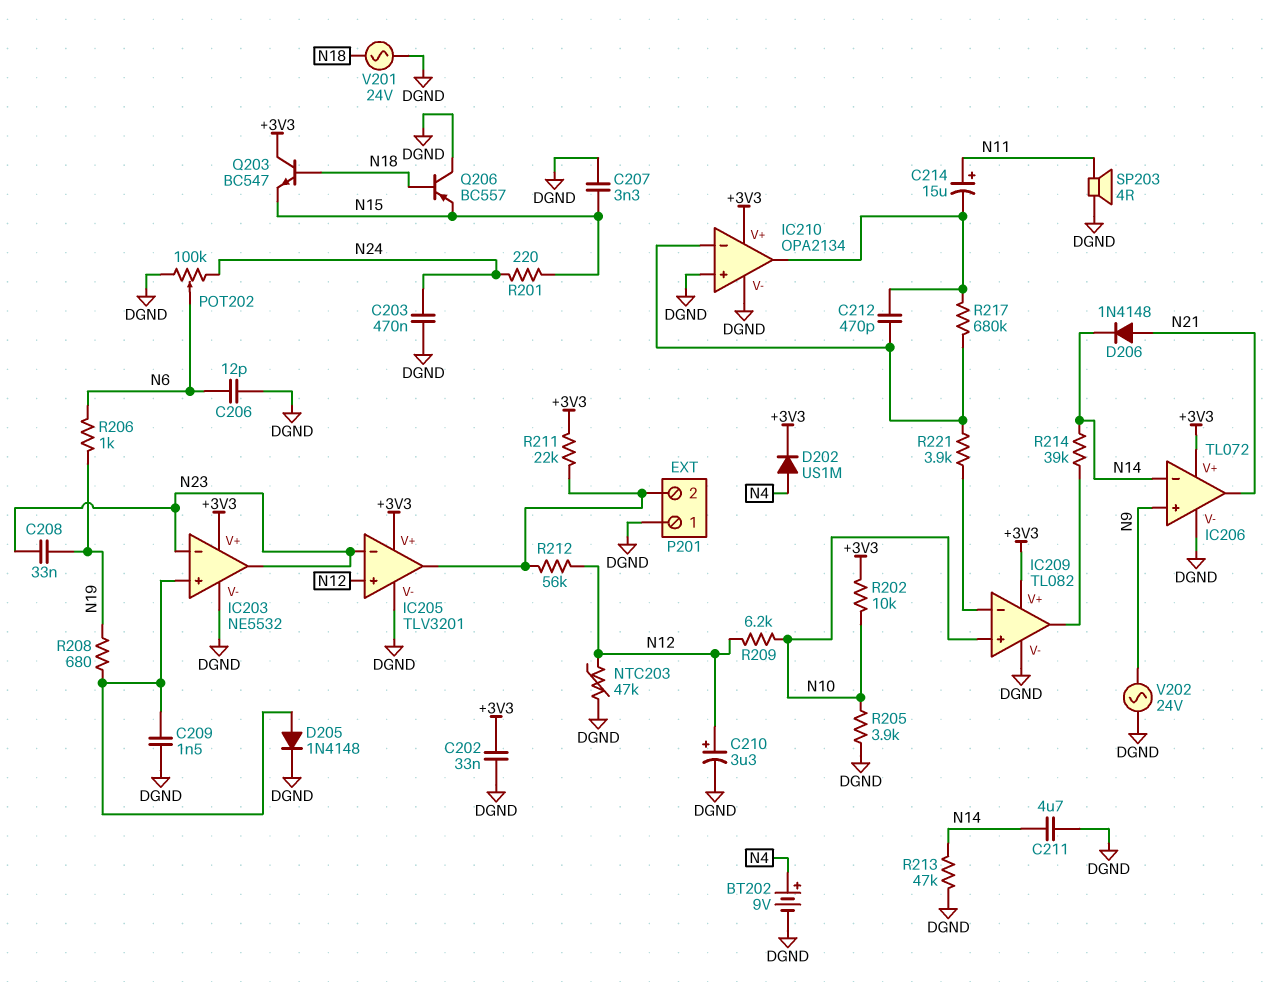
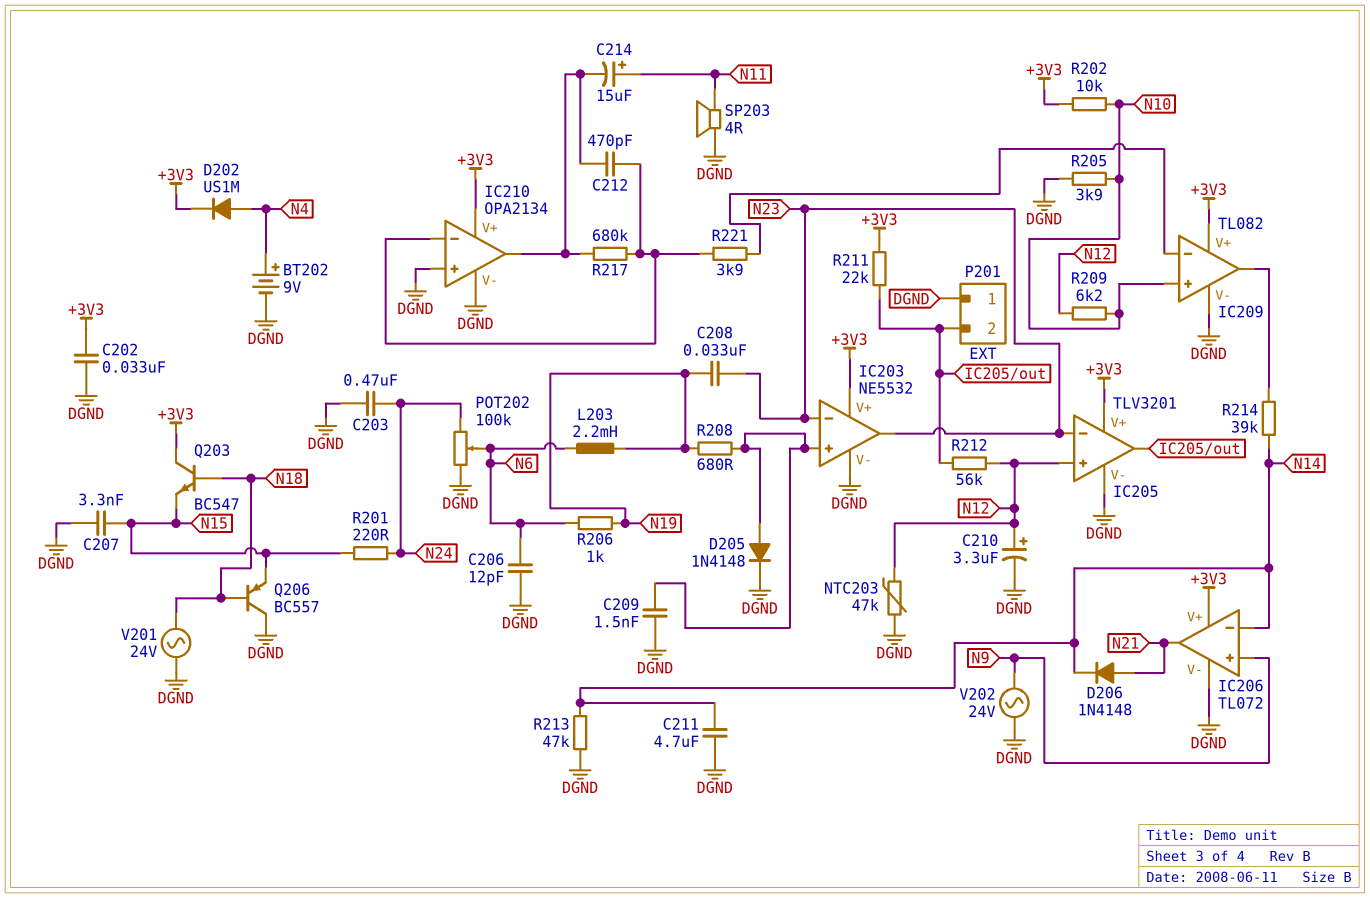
L203: none -> 2.2mH (N6, N19)

